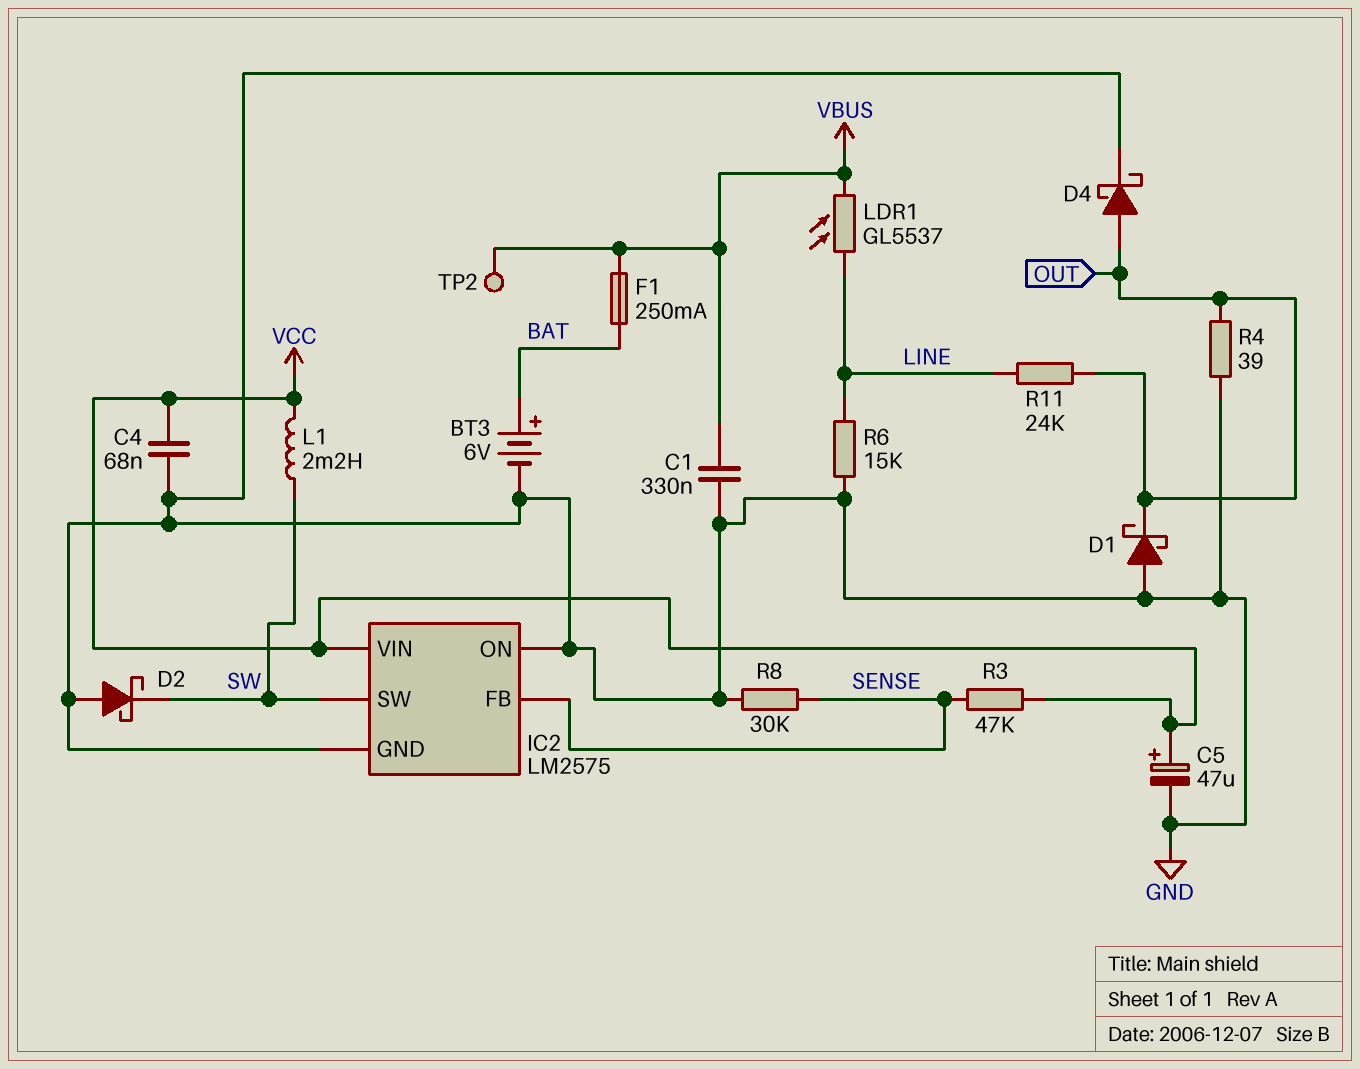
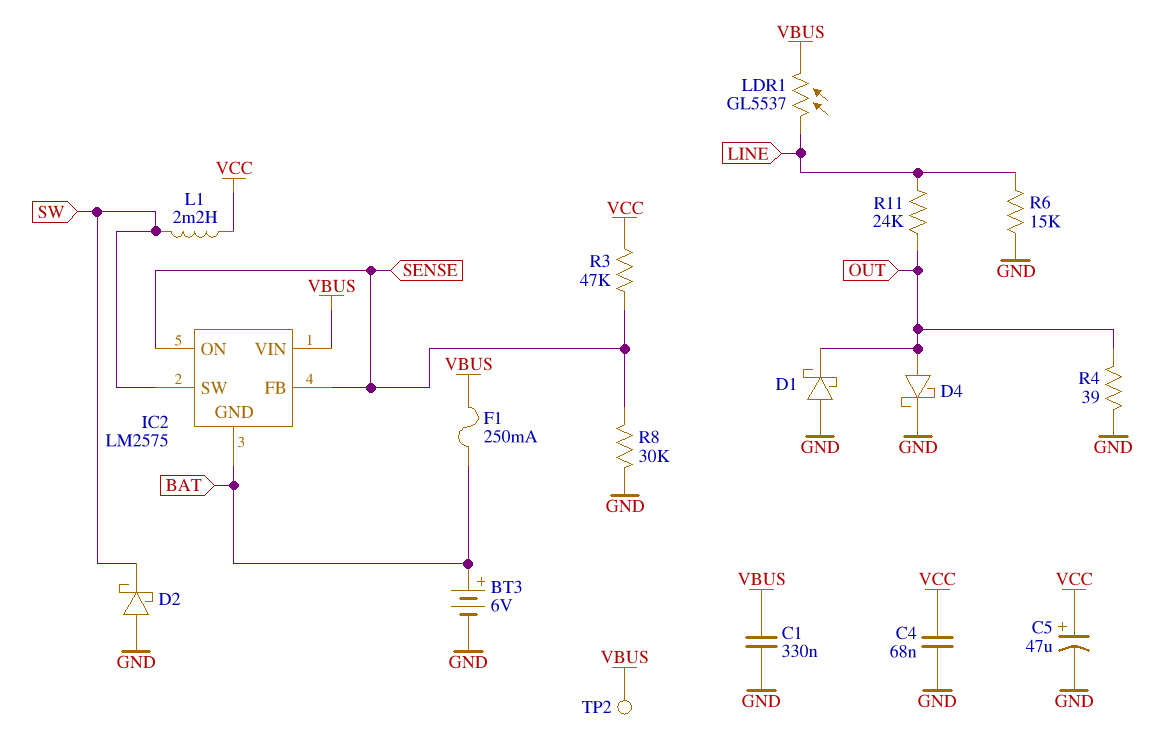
IC2 pin GND: GND -> BAT
IC2 pin ON: GND -> SENSE
IC2 pin VIN: VCC -> VBUS

